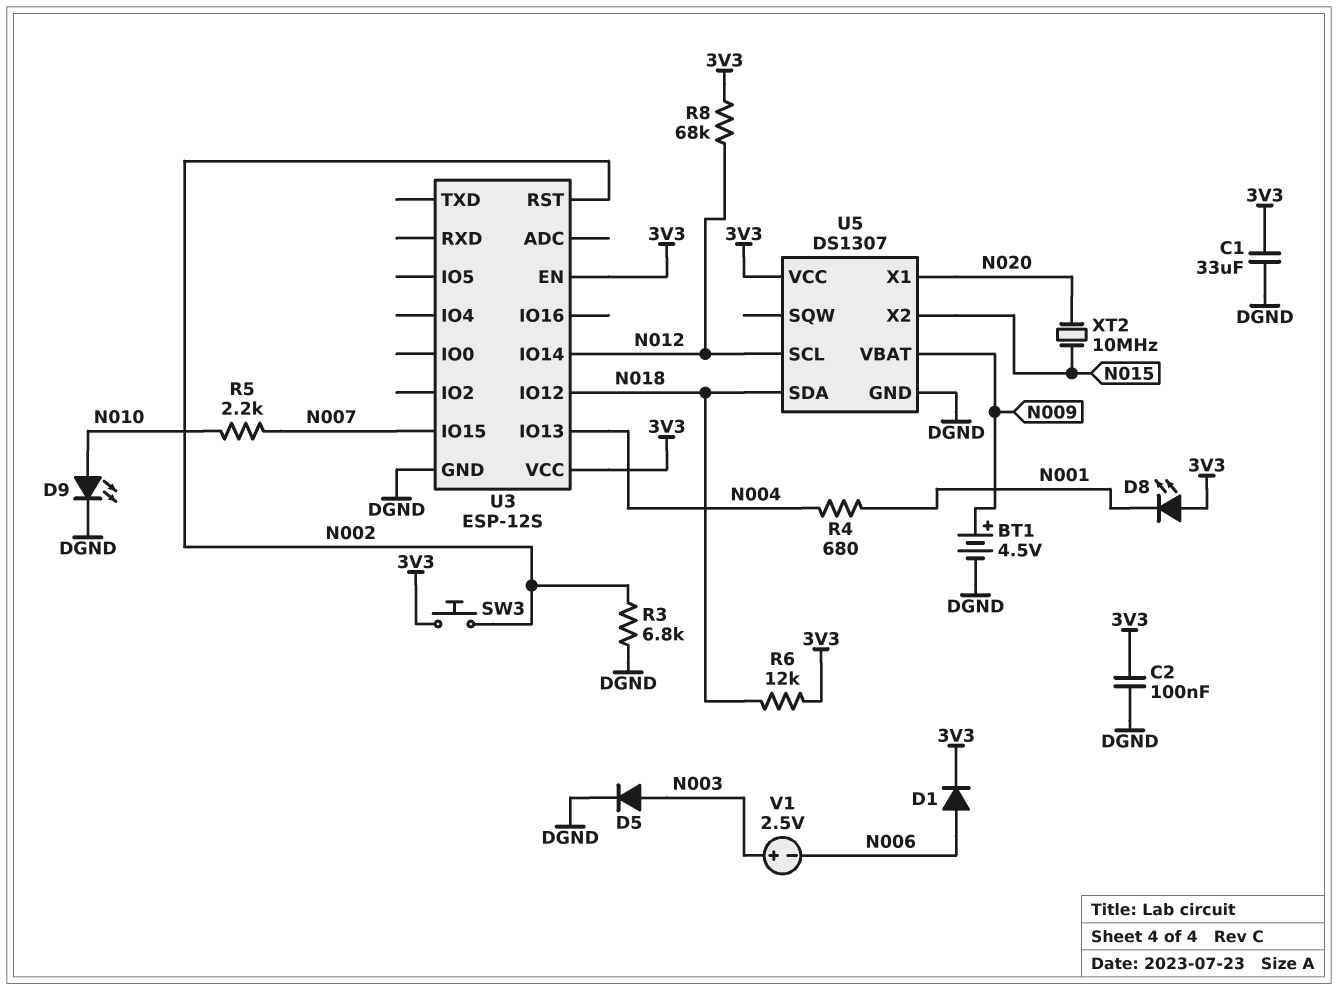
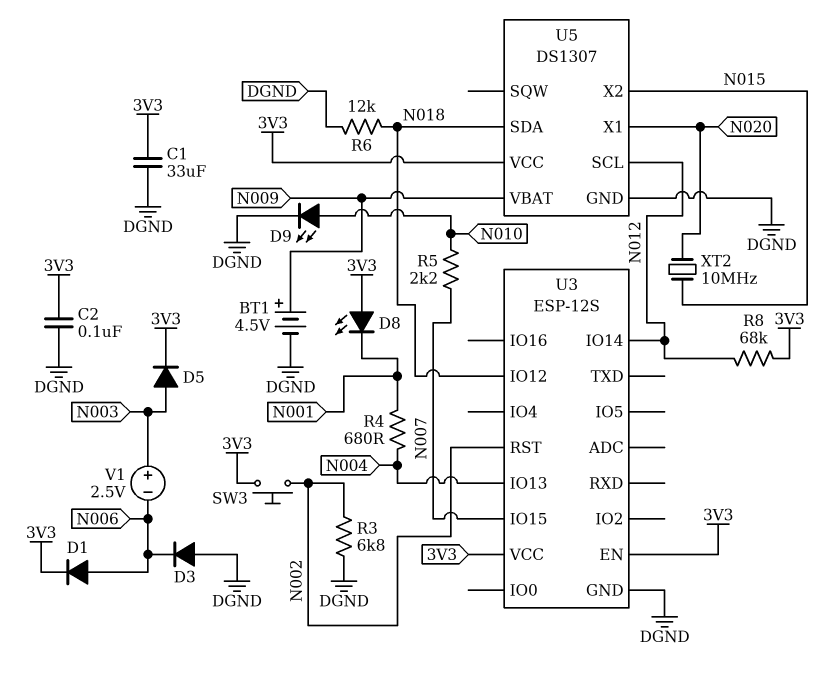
D3: none -> diode (A DGND, K N006)
D5: diode (A N003, K DGND) -> diode (A N003, K 3V3)
R6: 12k (3V3, N018) -> 12k (DGND, N018)

